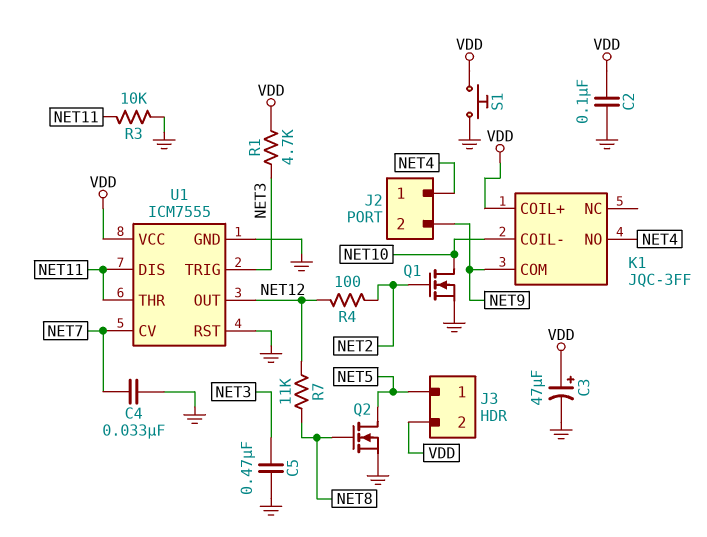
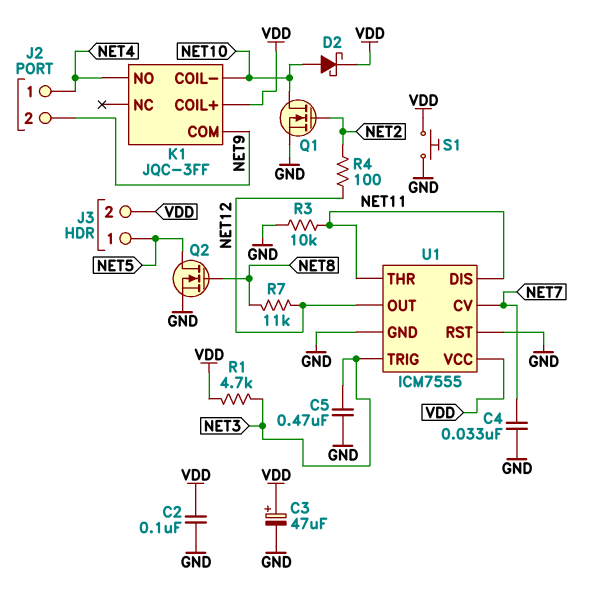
D2: none -> schottky (A NET10, K VDD)

